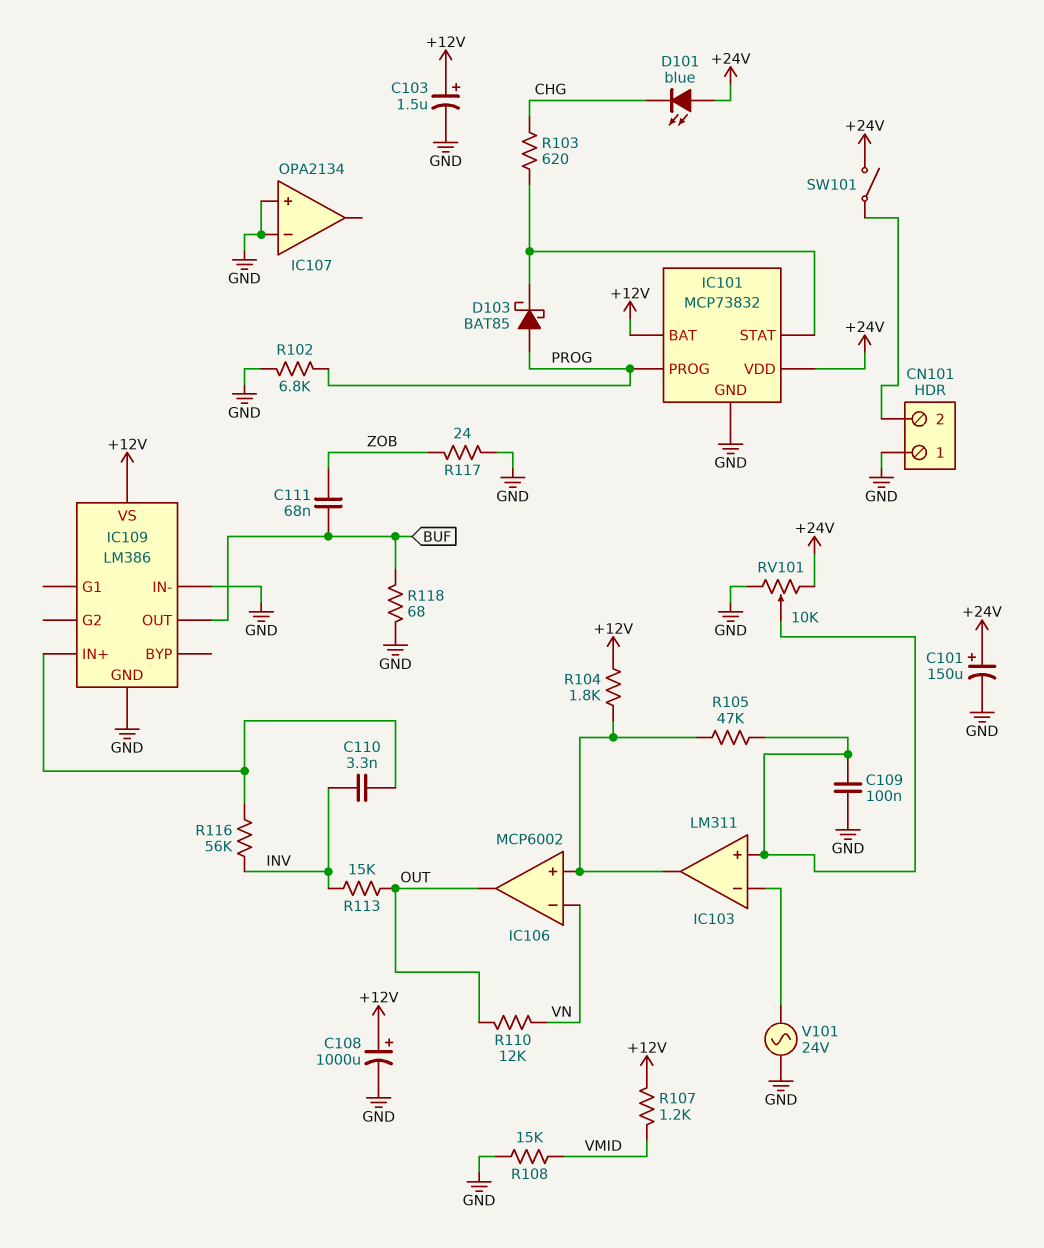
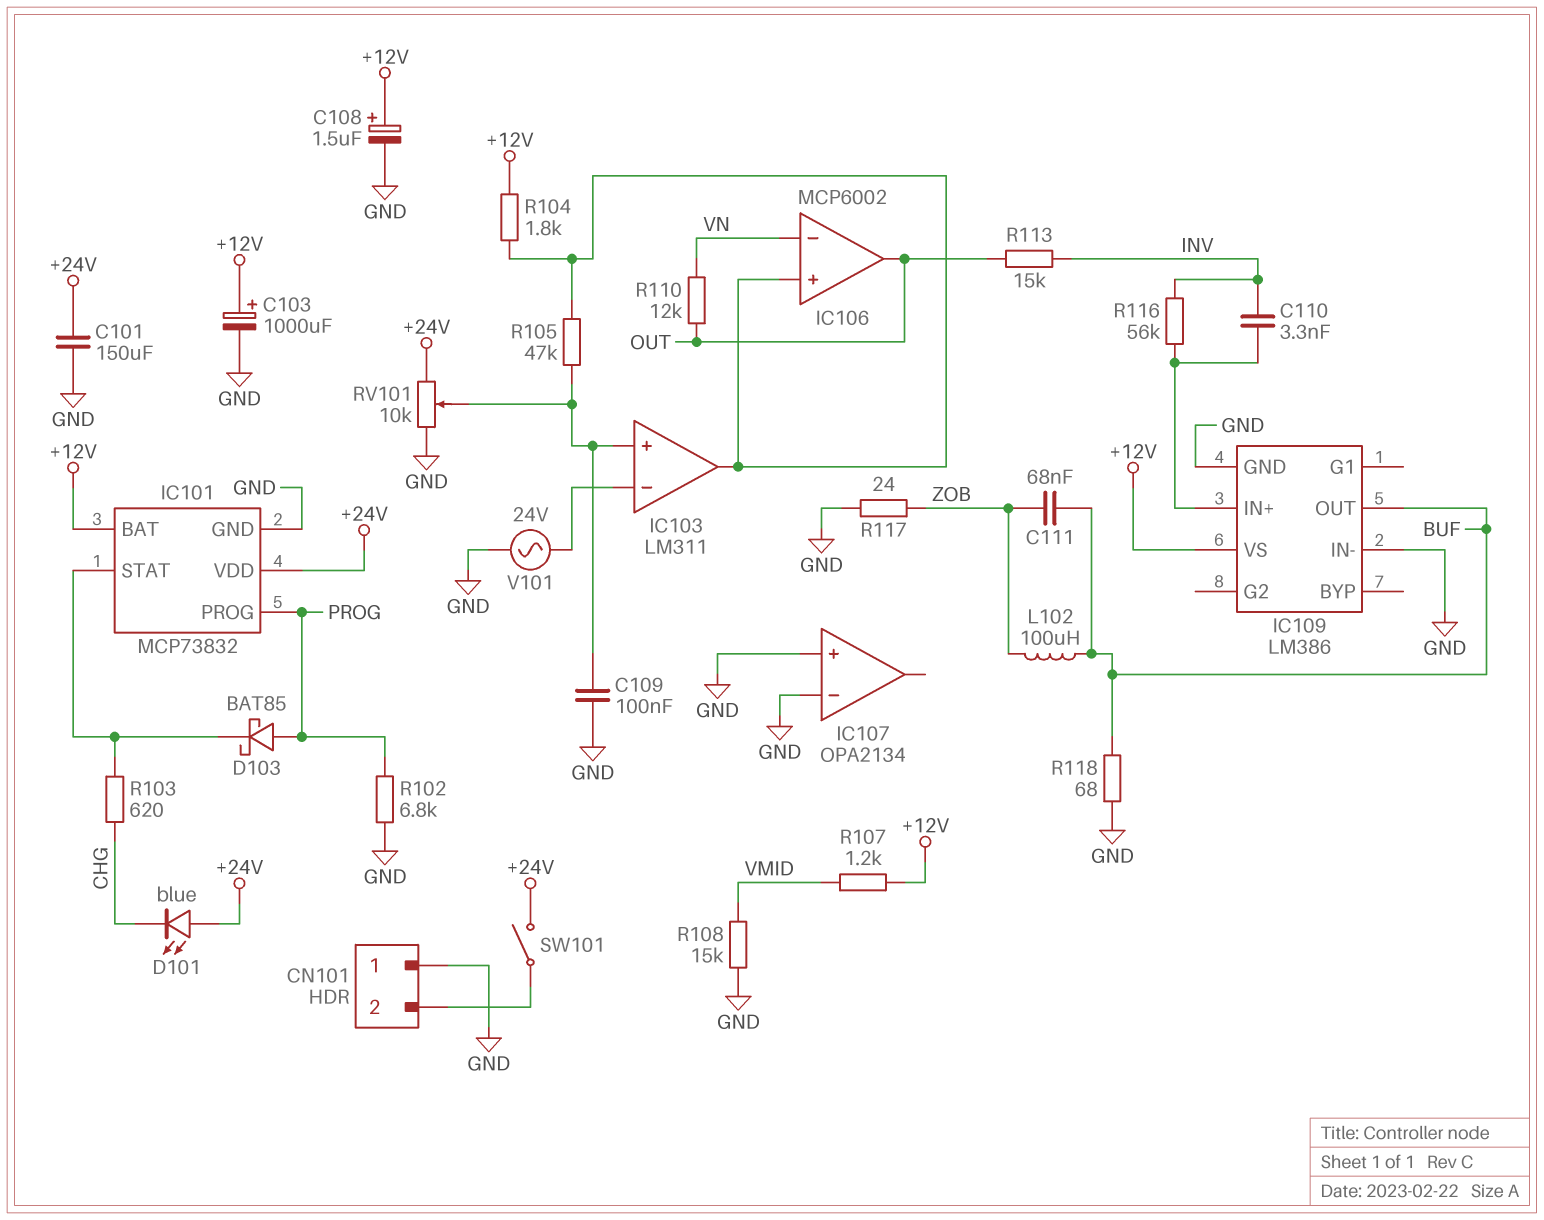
C101: 150uF (plus +24V, minus GND) -> 150uF (+24V, GND)
C103: 1.5uF (plus +12V, minus GND) -> 1000uF (plus +12V, minus GND)
C108: 1000uF (plus +12V, minus GND) -> 1.5uF (plus +12V, minus GND)
L102: none -> 100uH (BUF, ZOB)

